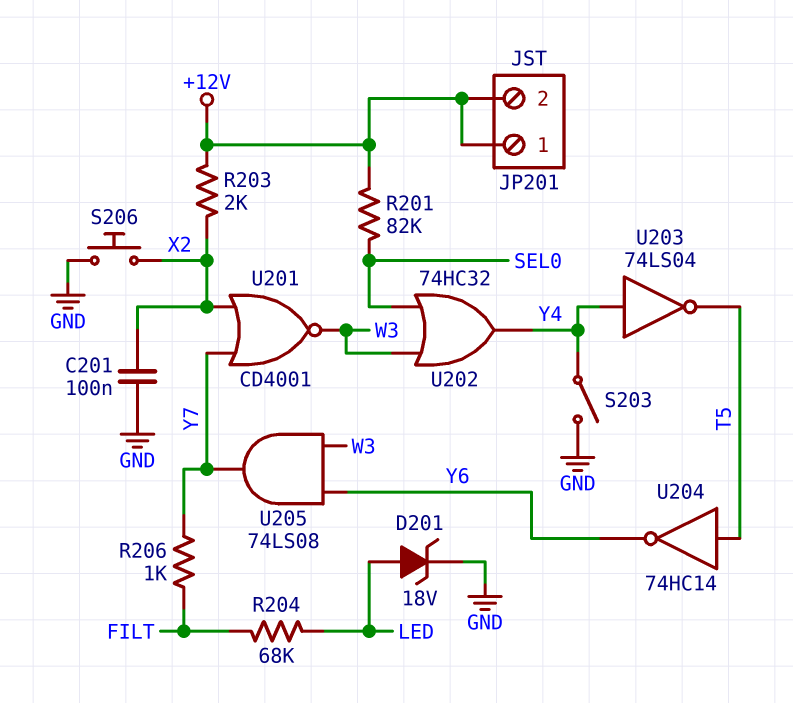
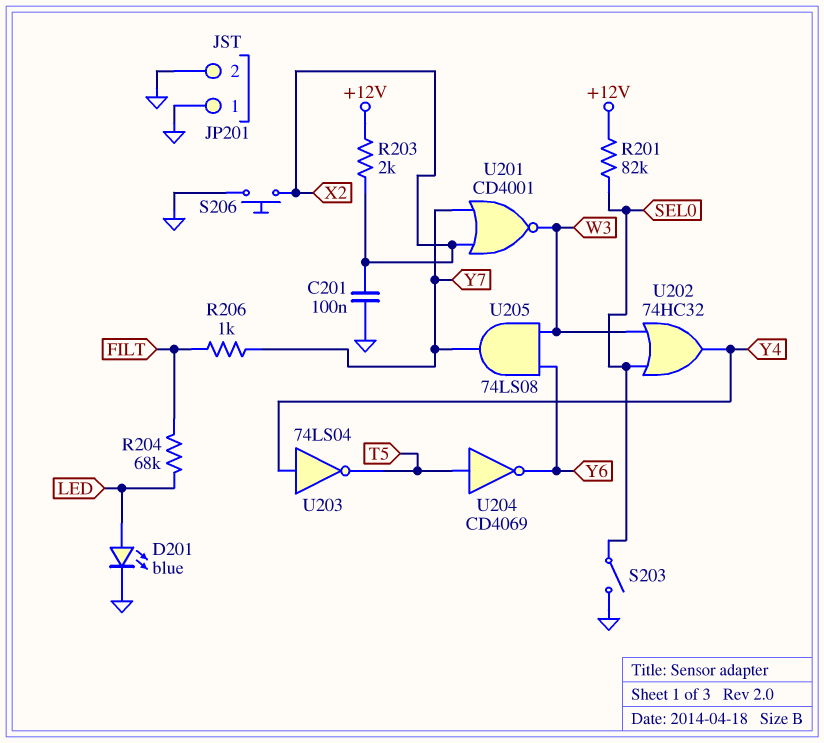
D201: zener 18V (A LED, K GND) -> LED blue (A LED, K GND)
JP201 pin 1: +12V -> GND
JP201 pin 2: +12V -> GND
S203: switch (GND, Y4) -> switch (GND, SEL0)
U204: NOT 74HC14 (in T5, out Y6) -> NOT CD4069 (in T5, out Y6)

